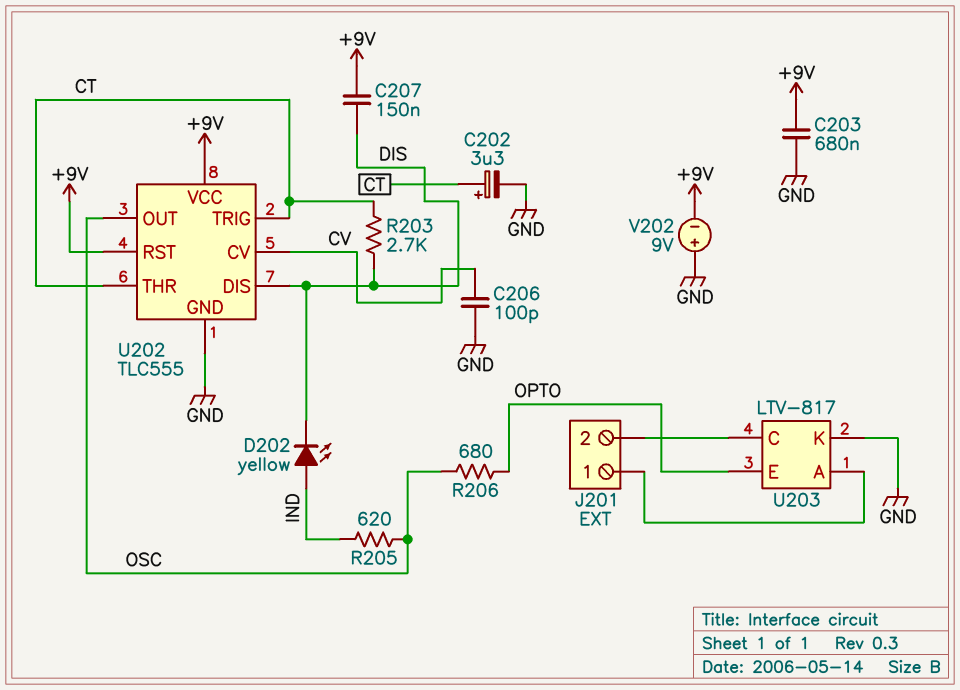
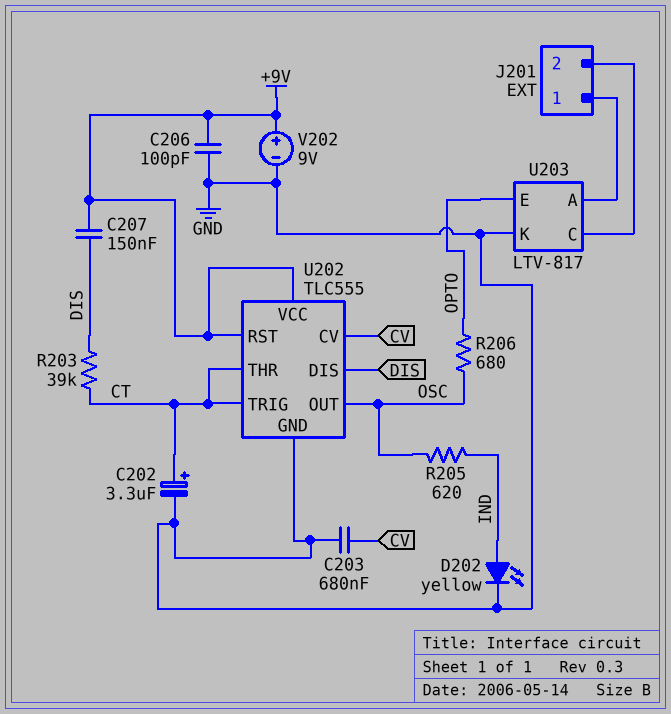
C203: 680nF (+9V, GND) -> 680nF (CV, GND)
C206: 100pF (CV, GND) -> 100pF (+9V, GND)
D202: LED yellow (A IND, K DIS) -> LED yellow (A IND, K GND)
R203: 2.7k (CT, DIS) -> 39k (CT, DIS)
V202: 9V (plus GND, minus +9V) -> 9V (plus +9V, minus GND)

